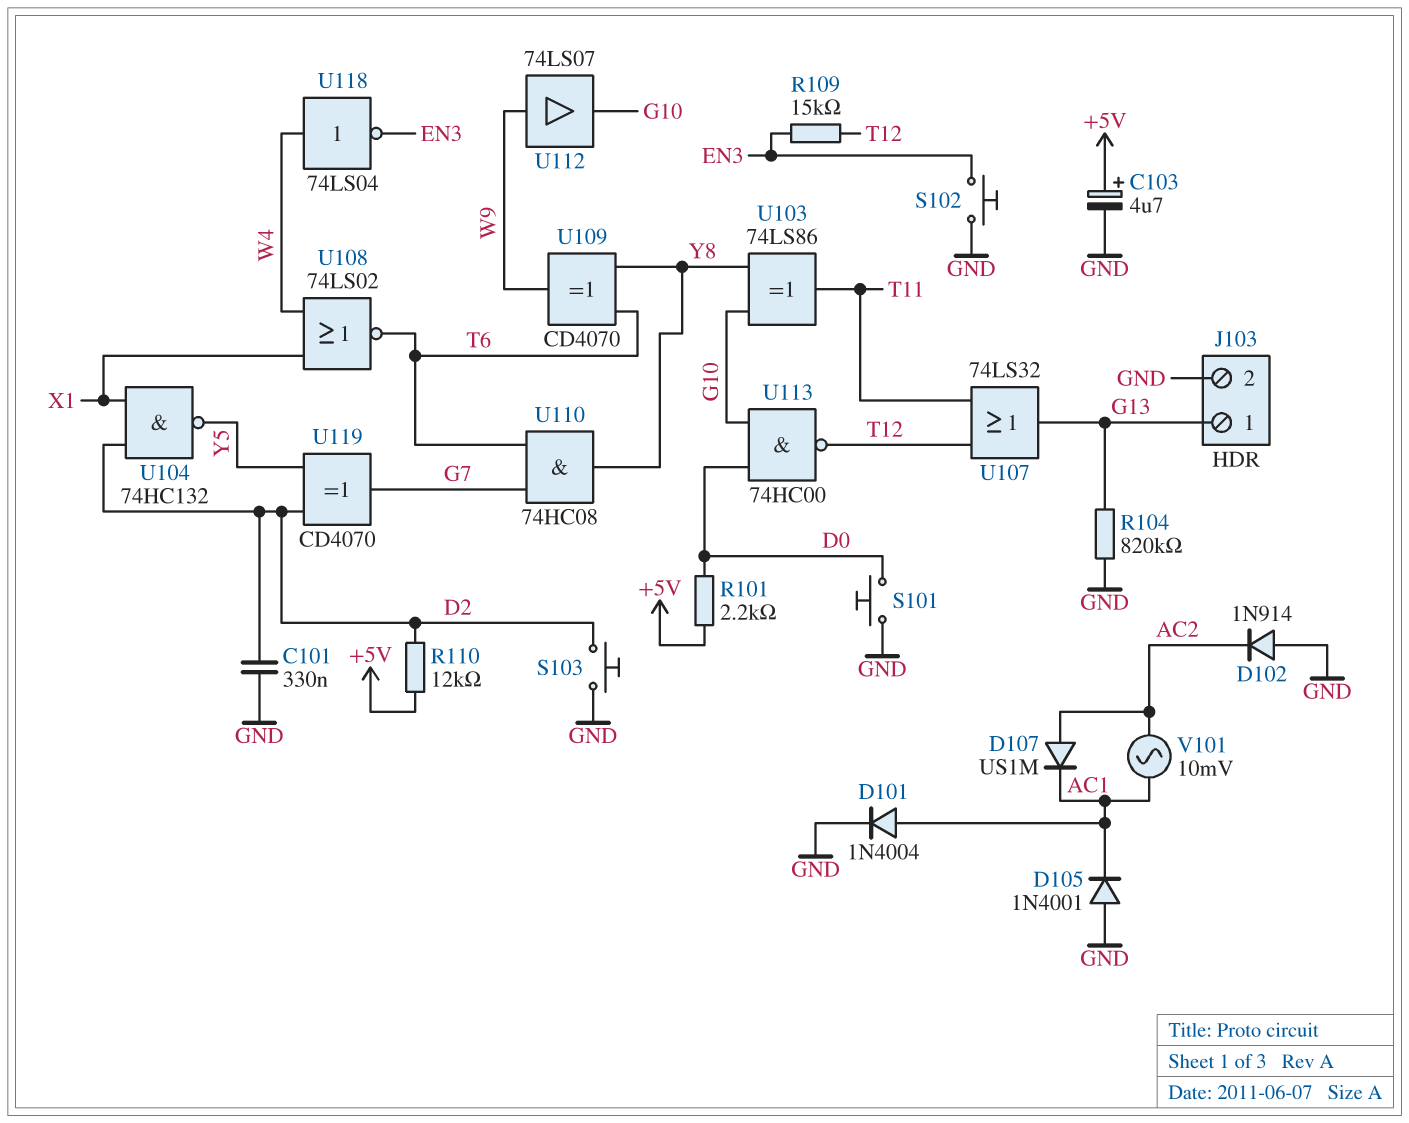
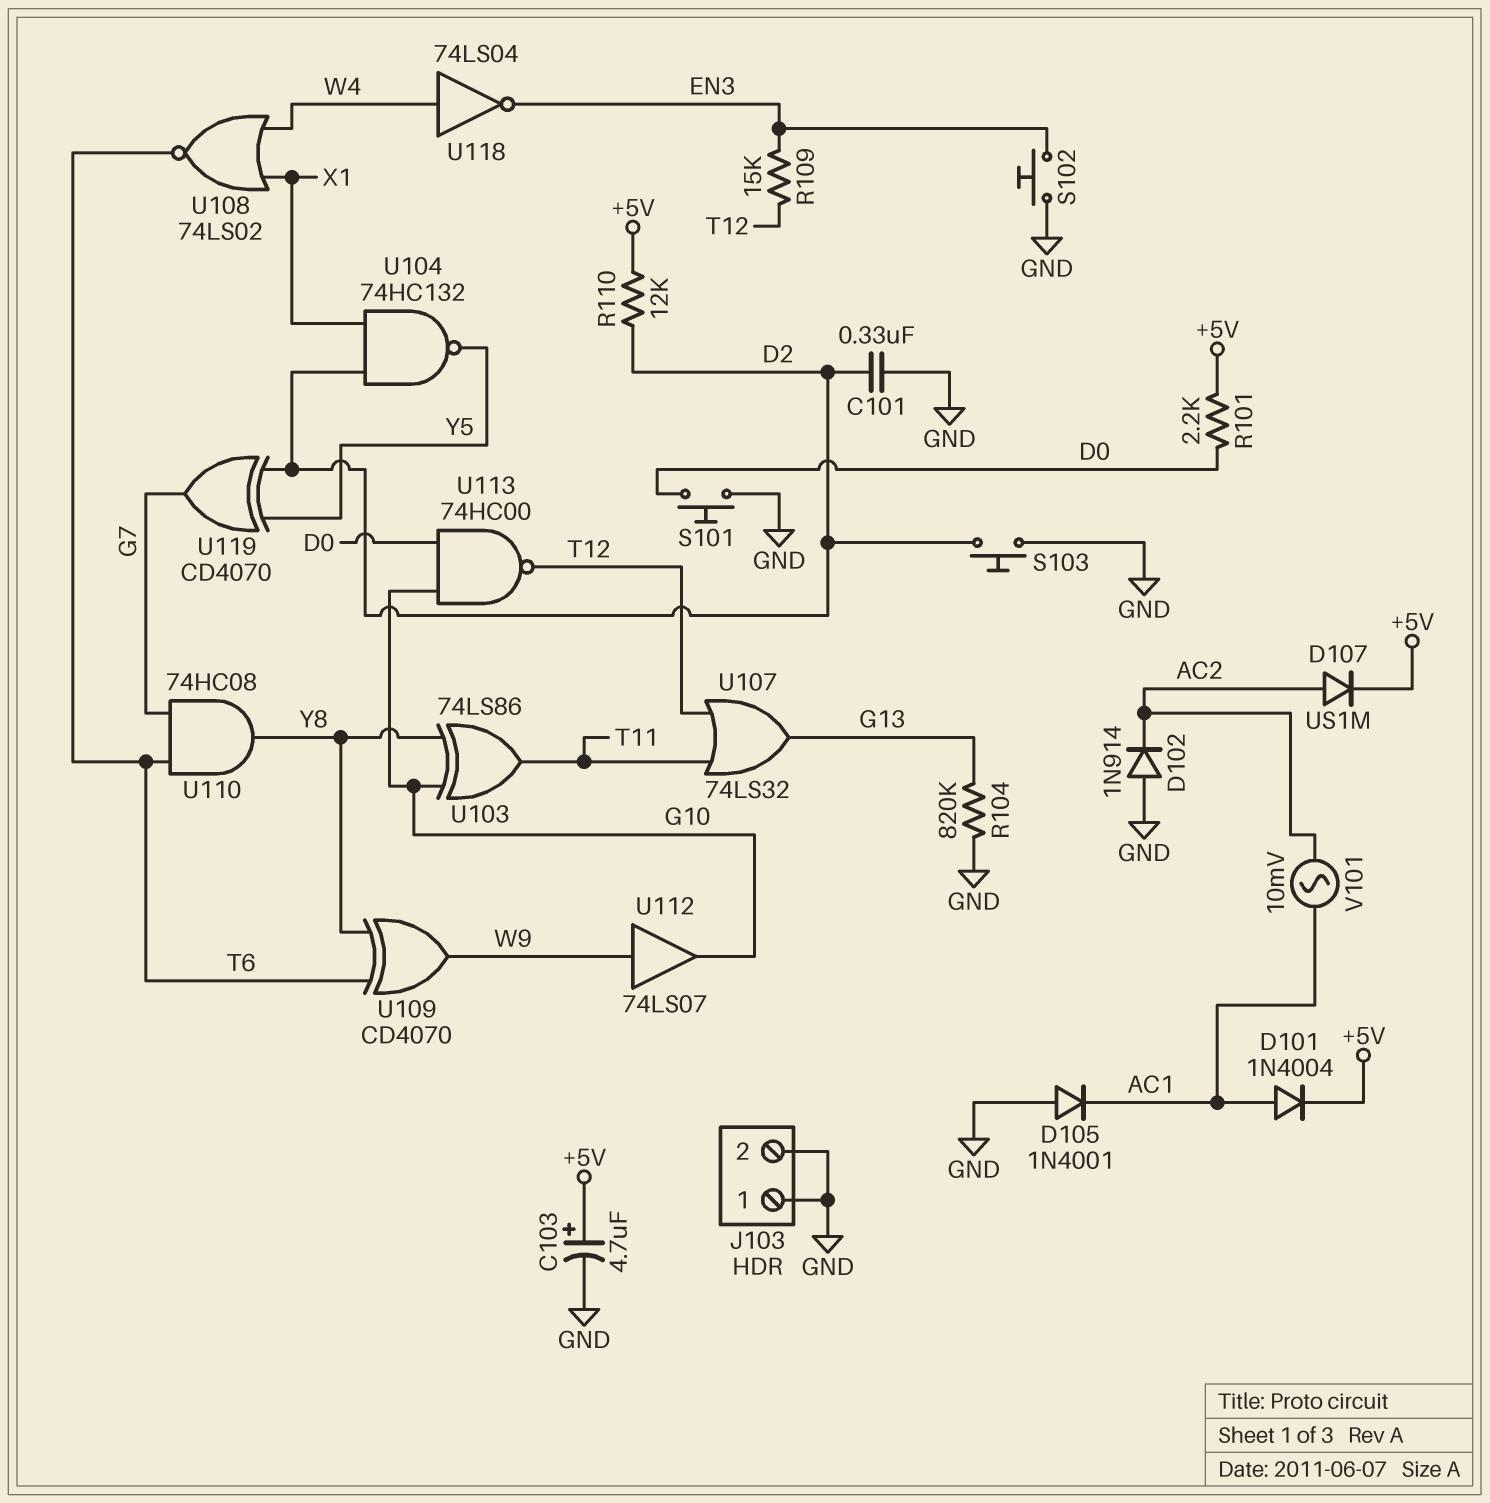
D101: diode 1N4004 (A AC1, K GND) -> diode 1N4004 (A AC1, K +5V)
D107: diode US1M (A AC2, K AC1) -> diode US1M (A AC2, K +5V)
J103 pin 1: G13 -> GND

